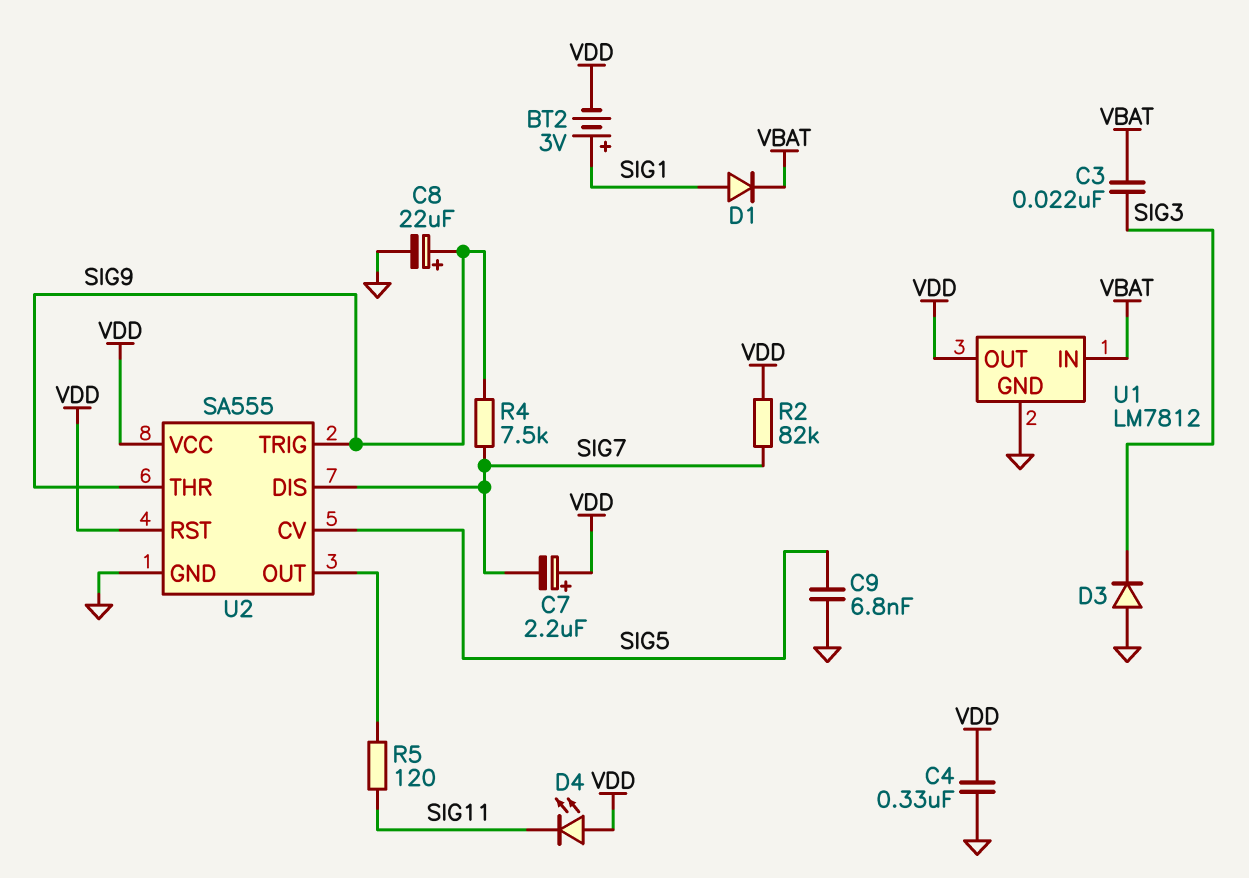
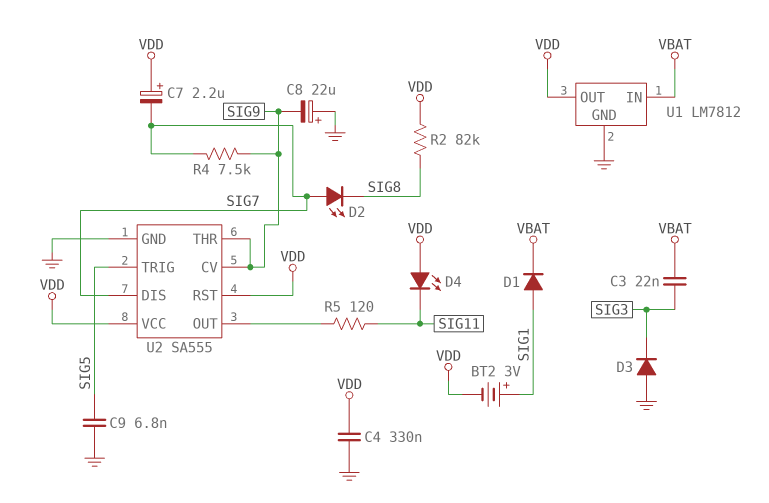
C8: 22uF (plus SIG9, minus GND) -> 22uF (plus GND, minus SIG9)
D2: none -> LED (A SIG7, K SIG8)
R2: 82k (SIG7, VDD) -> 82k (SIG8, VDD)
U2 pin CV: SIG5 -> SIG9
U2 pin TRIG: SIG9 -> SIG5

